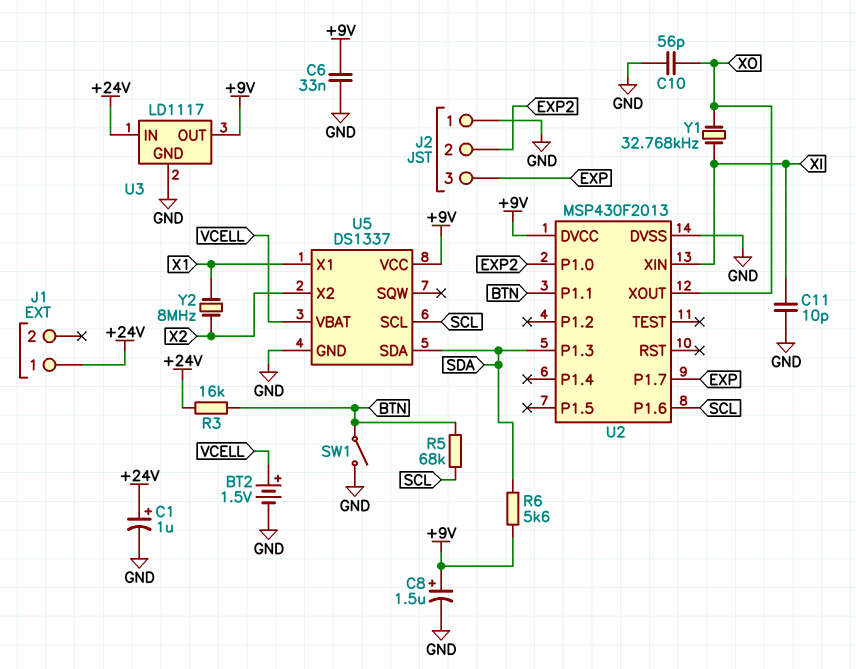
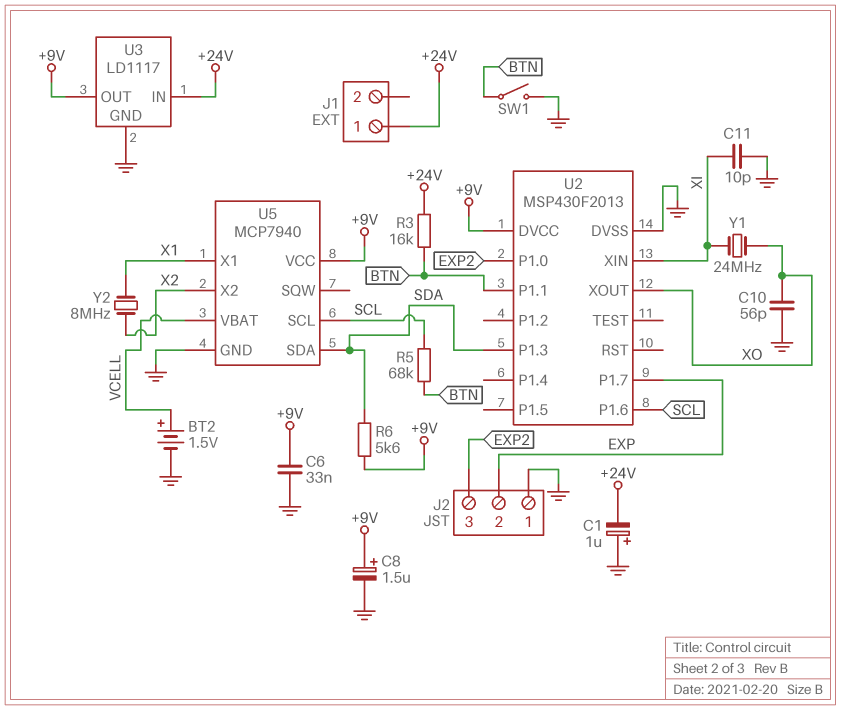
C1: 1uF (plus +24V, minus GND) -> 1uF (plus GND, minus +24V)
J2 pin 2: EXP2 -> EXP
J2 pin 3: EXP -> EXP2
U5: DS1337 -> MCP7940
Y1: 32.768kHz (XI, XO) -> 24MHz (XI, XO)

